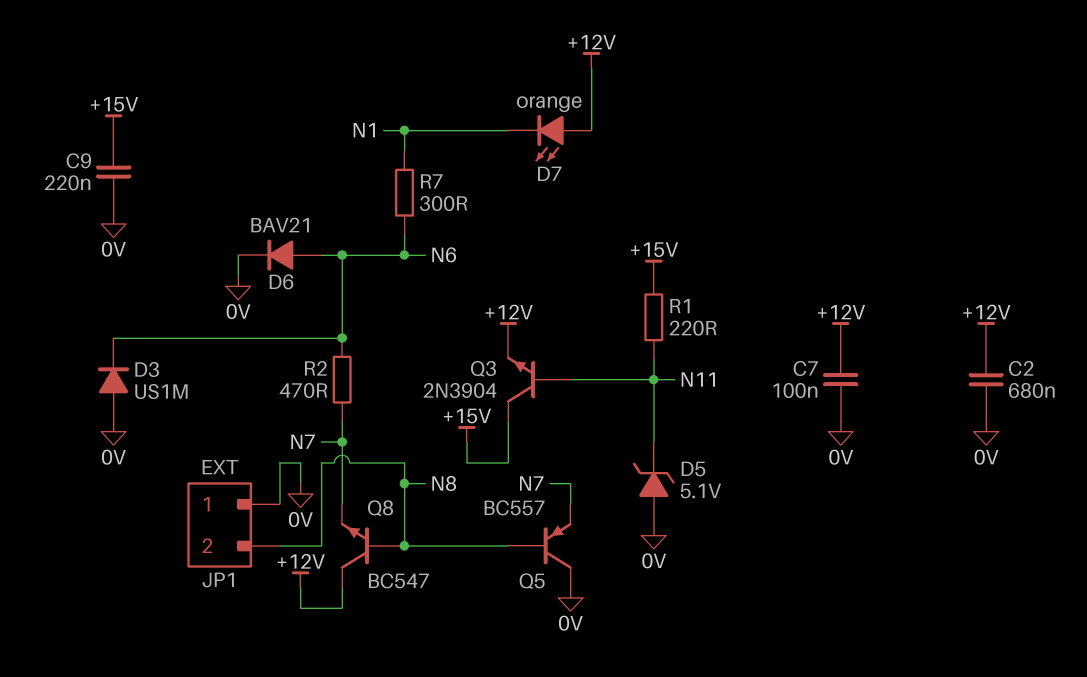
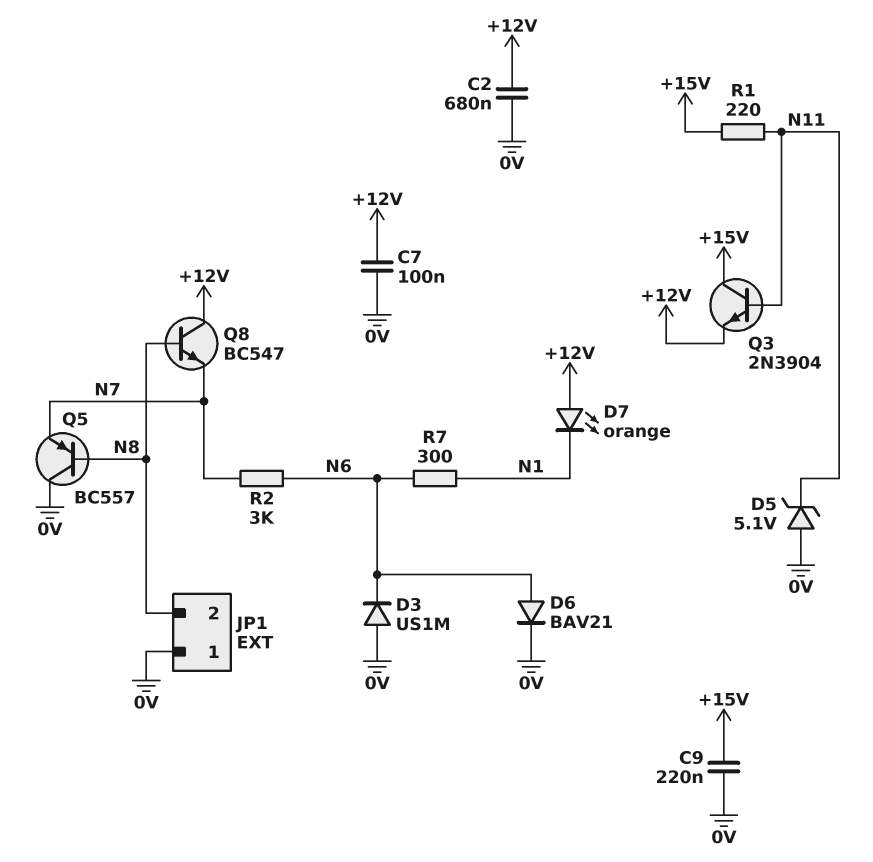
R2: 470 (N6, N7) -> 3k (N6, N7)

